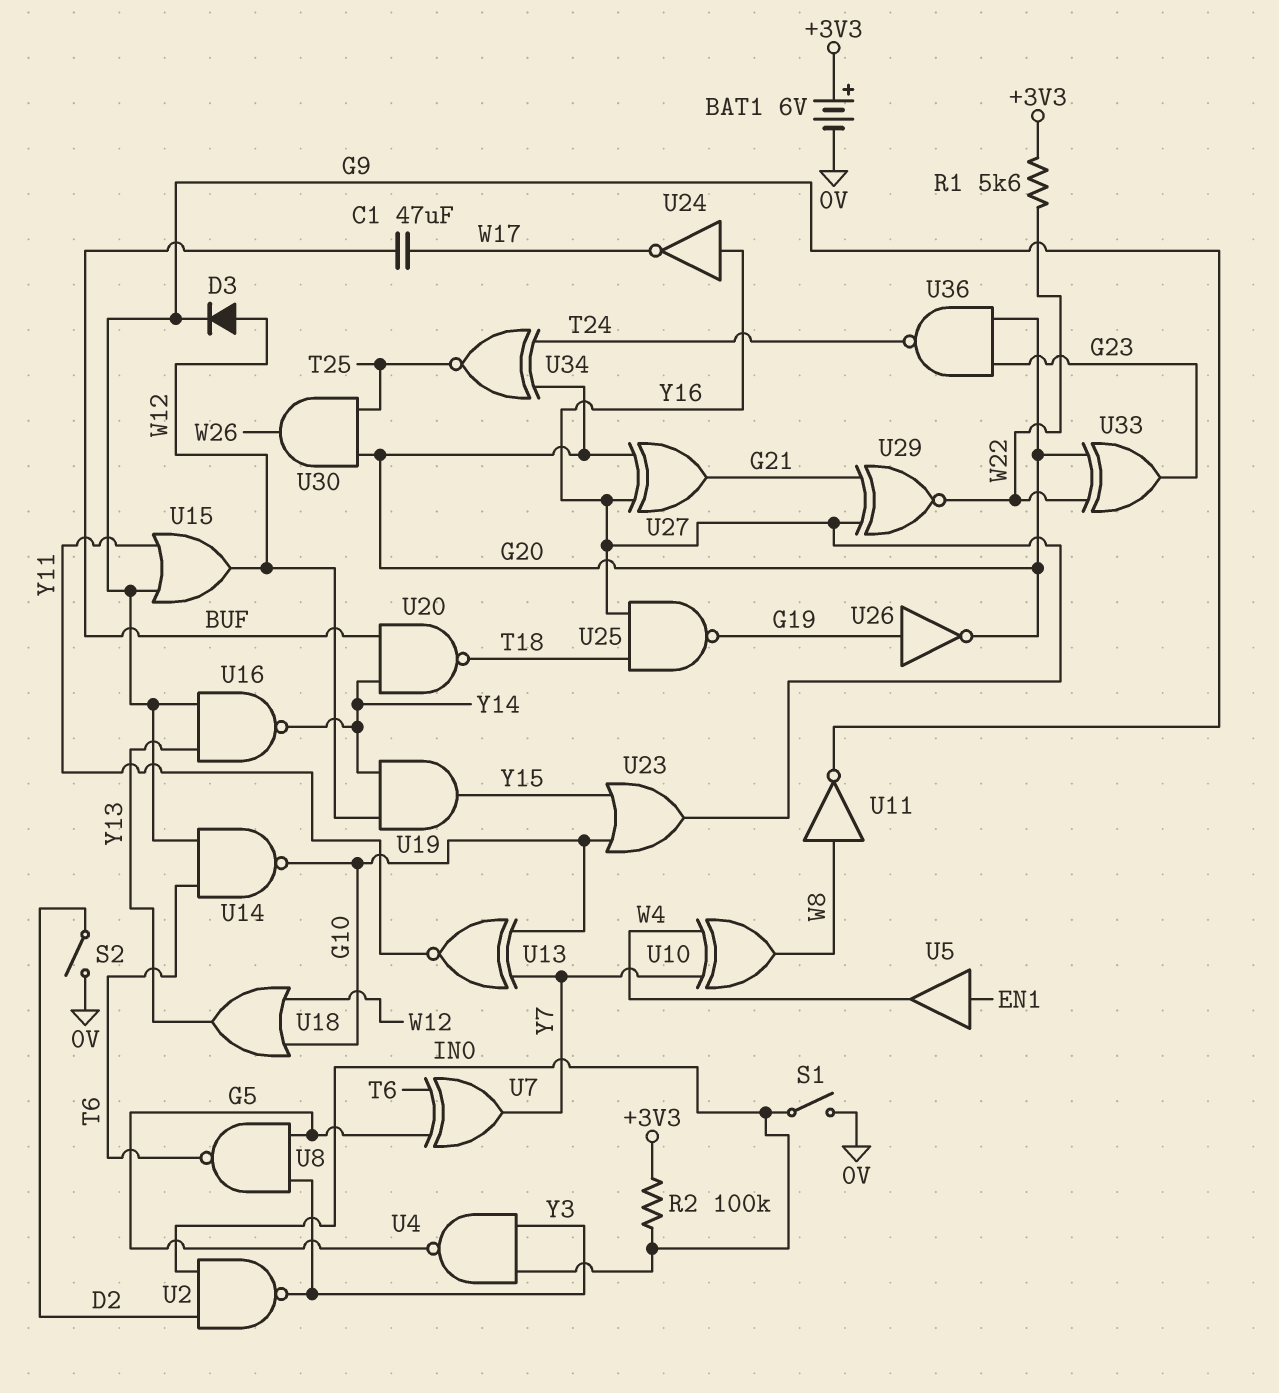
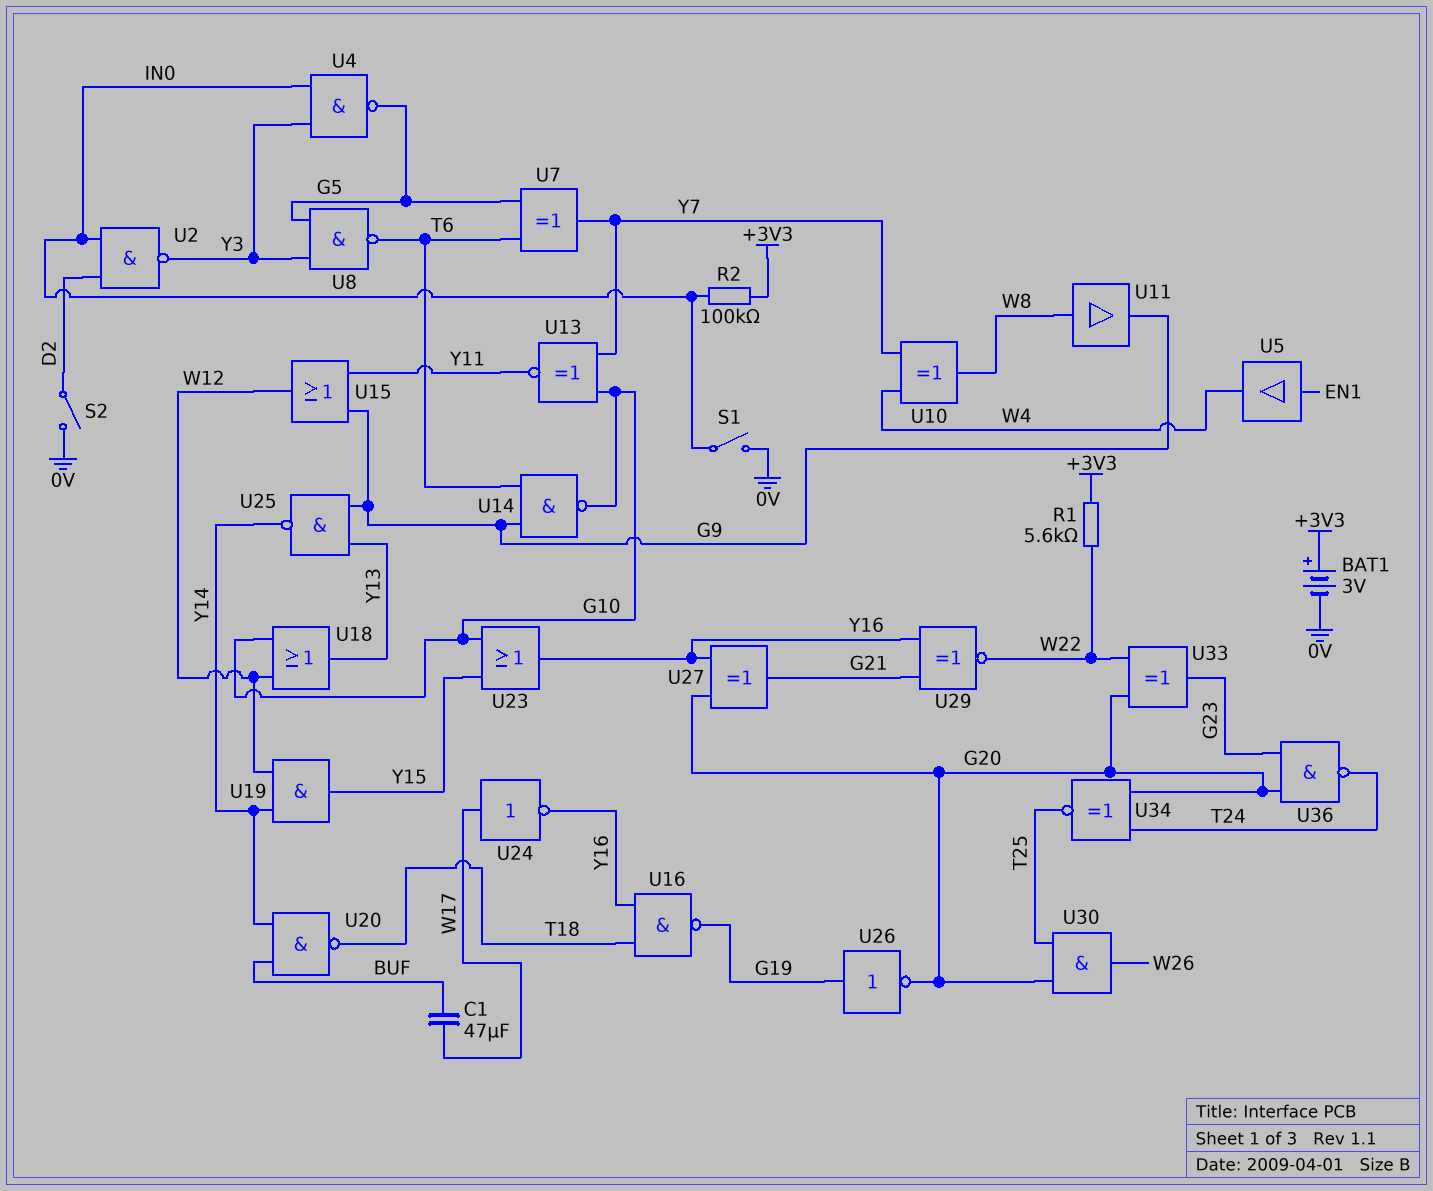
BAT1: 6V (plus +3V3, minus 0V) -> 3V (plus +3V3, minus 0V)
D3: diode (A W12, K G9) -> none
U11: NOT (in W8, out G9) -> buffer (in W8, out G9)
U16: NAND (in G9, in Y13, out Y14) -> NAND (in T18, in Y16, out G19)
U24: NOT (in Y16, out W17) -> NOT (in W17, out Y16)
U25: NAND (in T18, in Y16, out G19) -> NAND (in G9, in Y13, out Y14)

